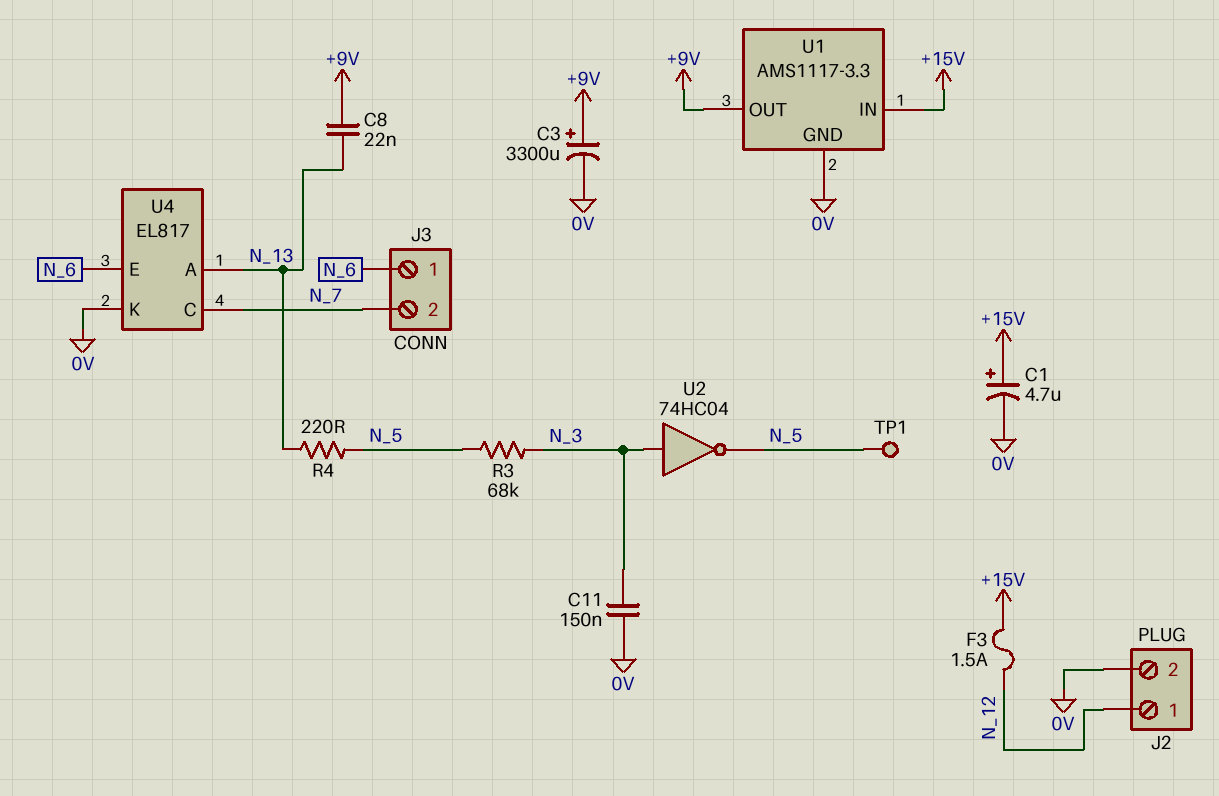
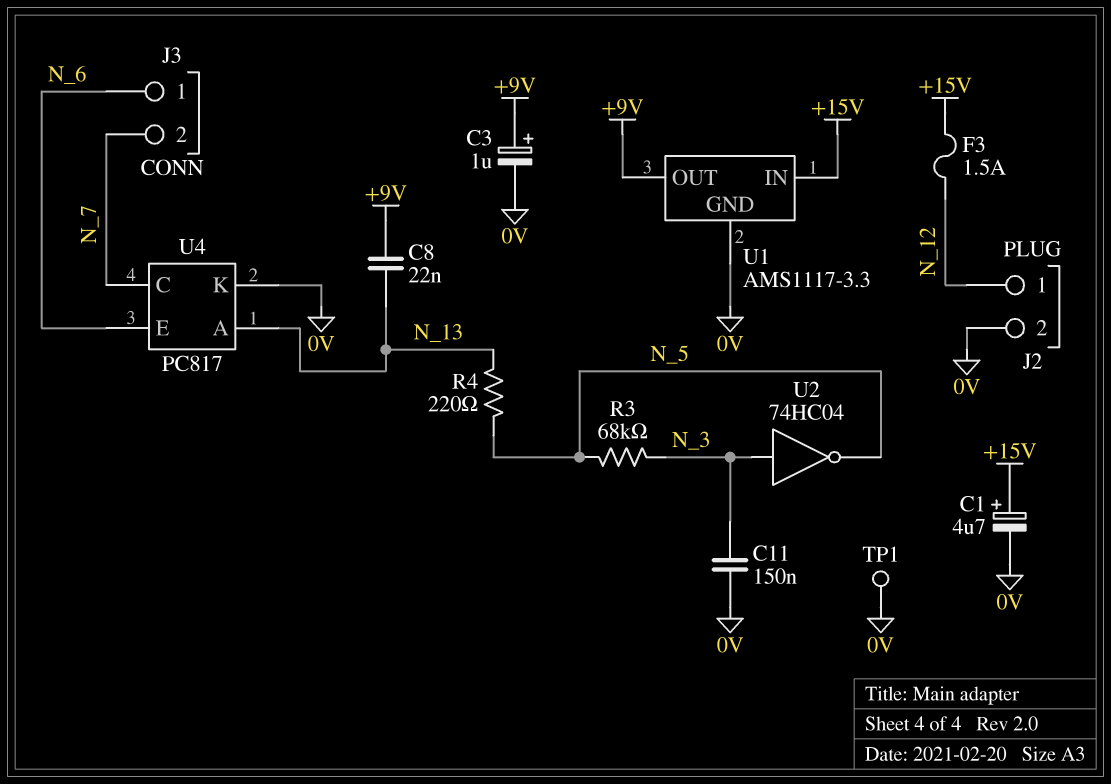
C3: 3300uF (plus +9V, minus 0V) -> 1uF (plus +9V, minus 0V)
TP1: test point (N_5) -> test point (0V)
U4: EL817 -> PC817

